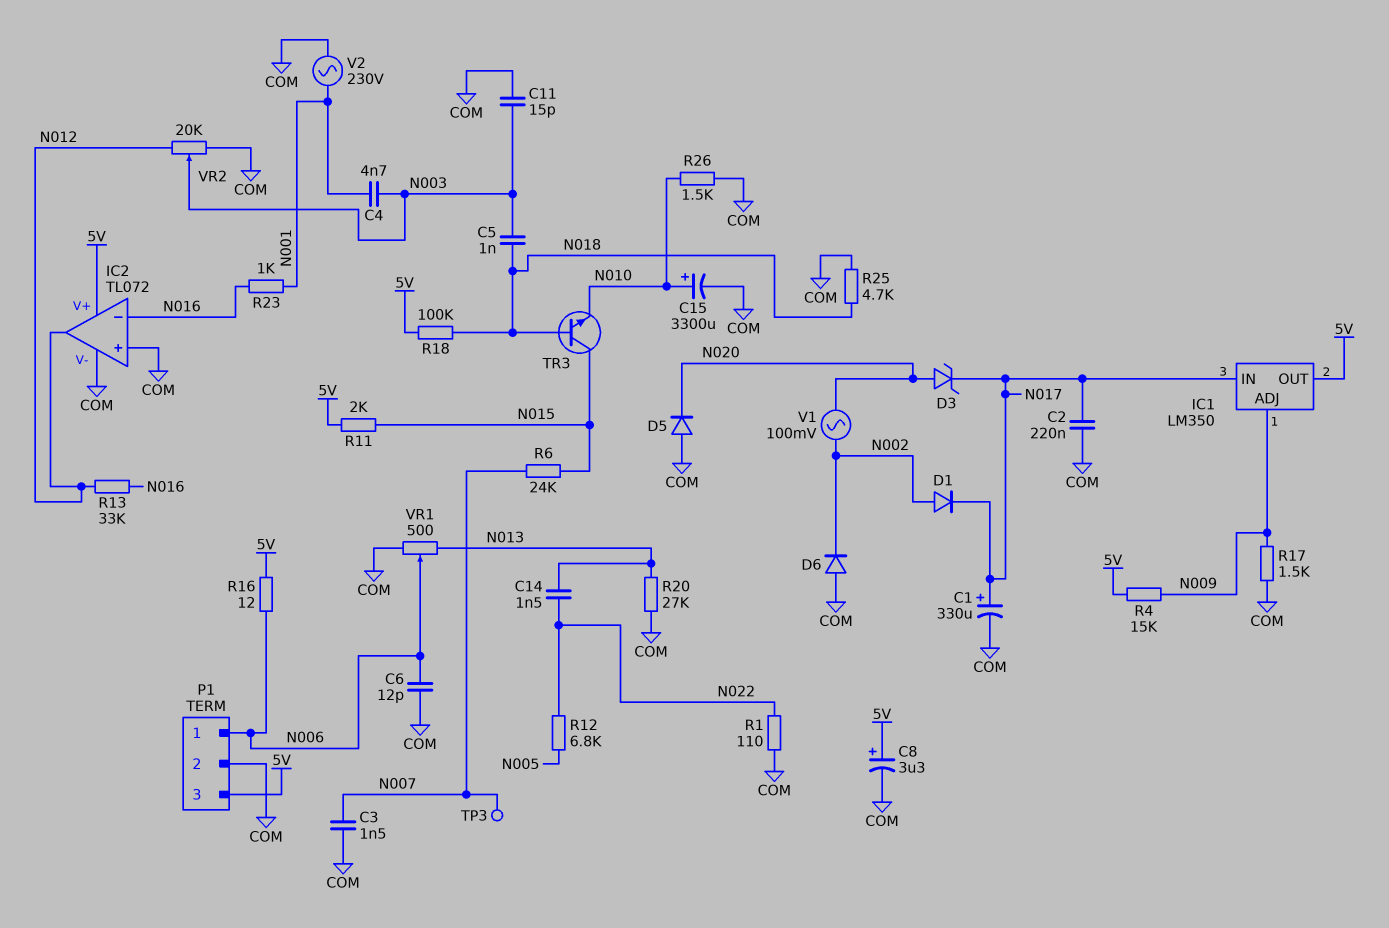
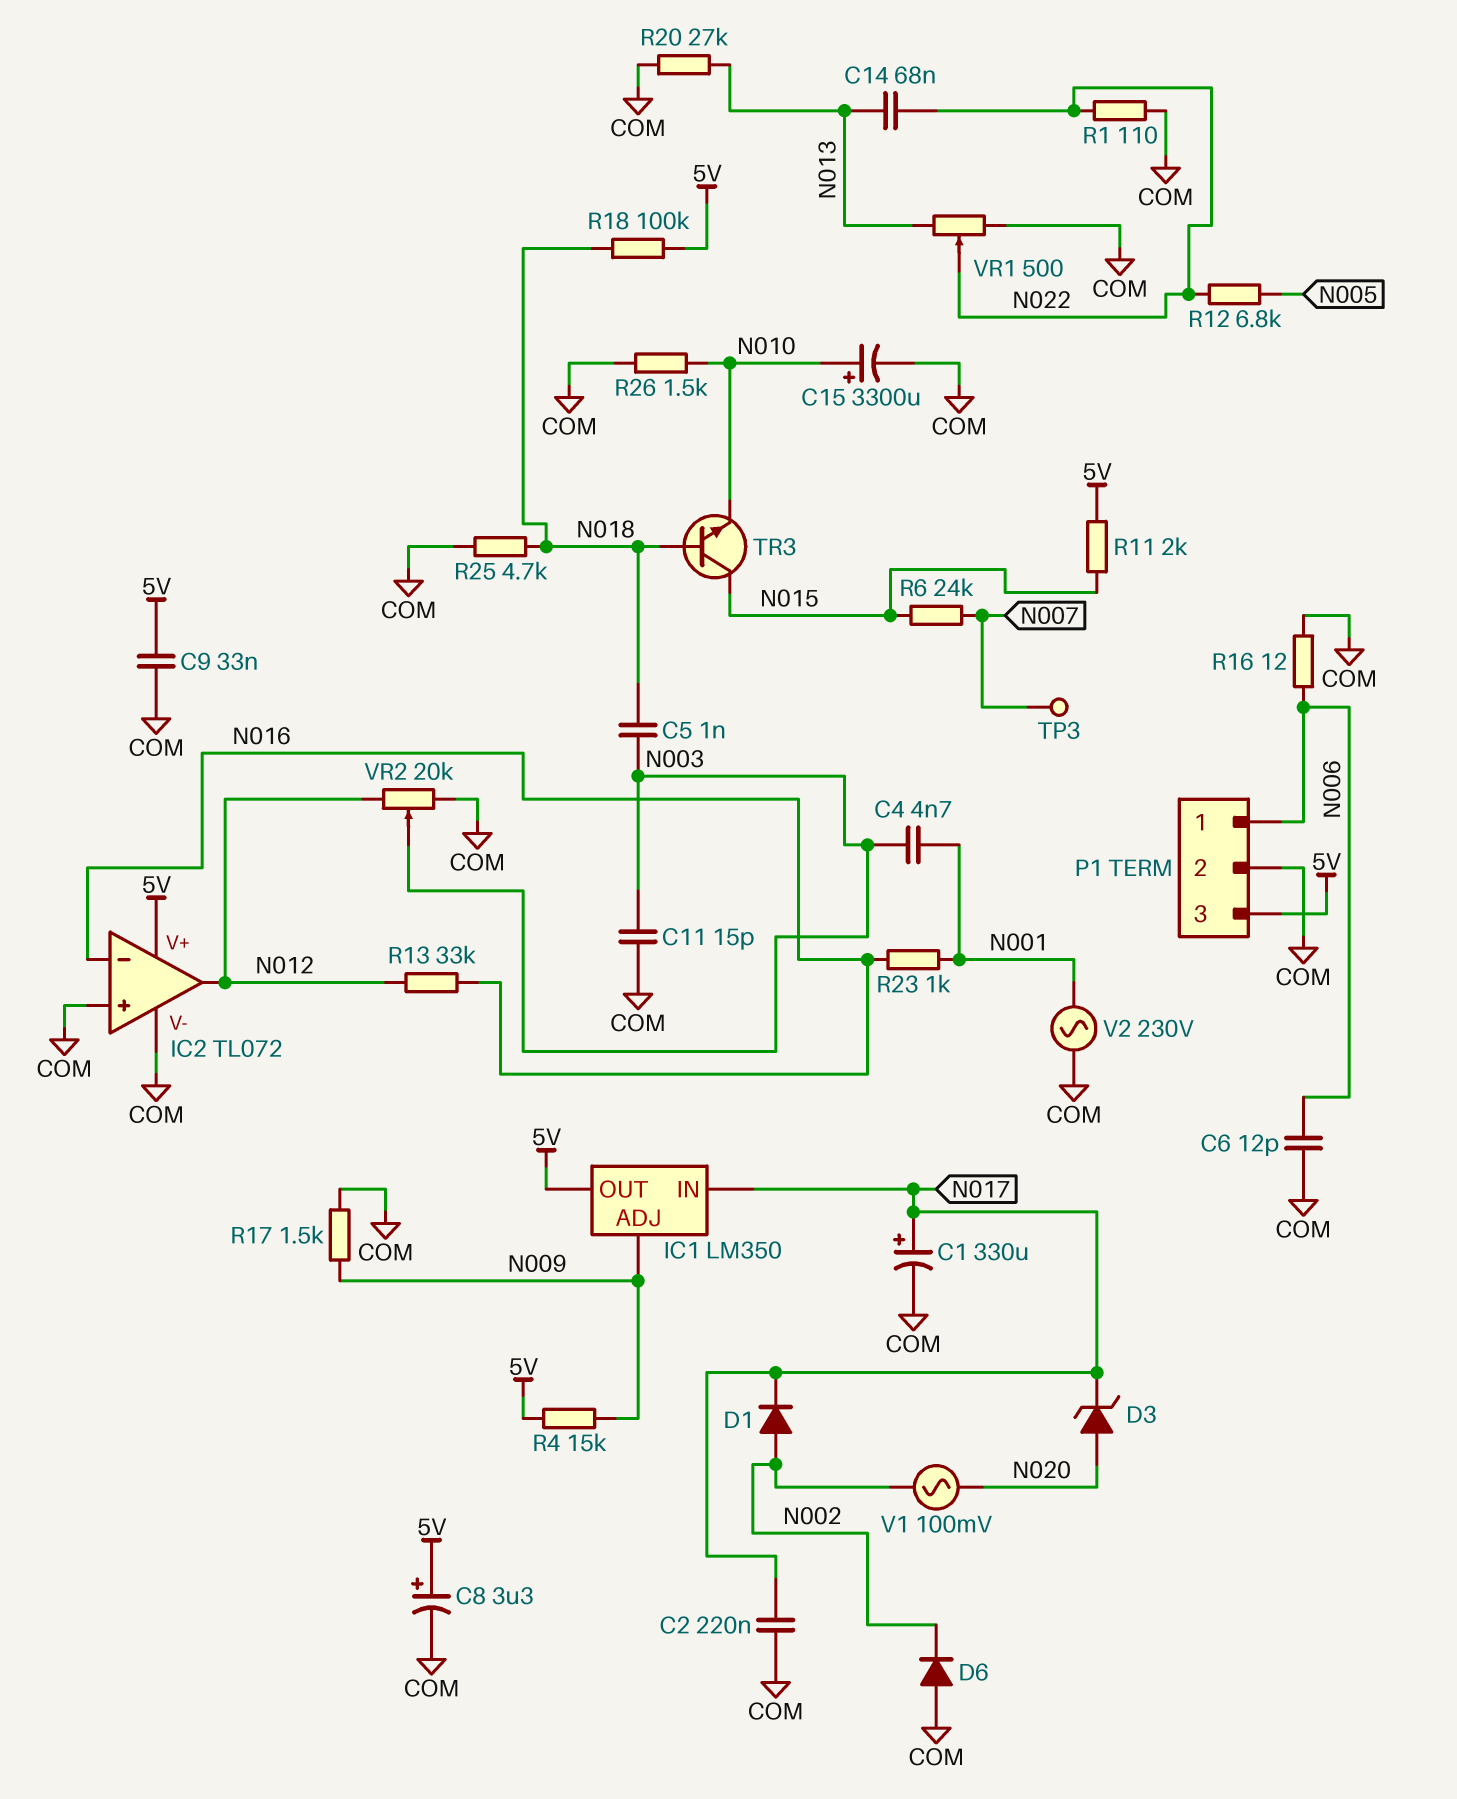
C3: 1.5nF (COM, N007) -> none
C9: none -> 33nF (5V, COM)
C14: 1.5nF (N013, N022) -> 68nF (N013, N022)
D5: diode (A COM, K N020) -> none
R16: 12 (5V, N006) -> 12 (COM, N006)
VR1: 500 (COM, N013, wiper N006) -> 500 (COM, N013, wiper N022)

